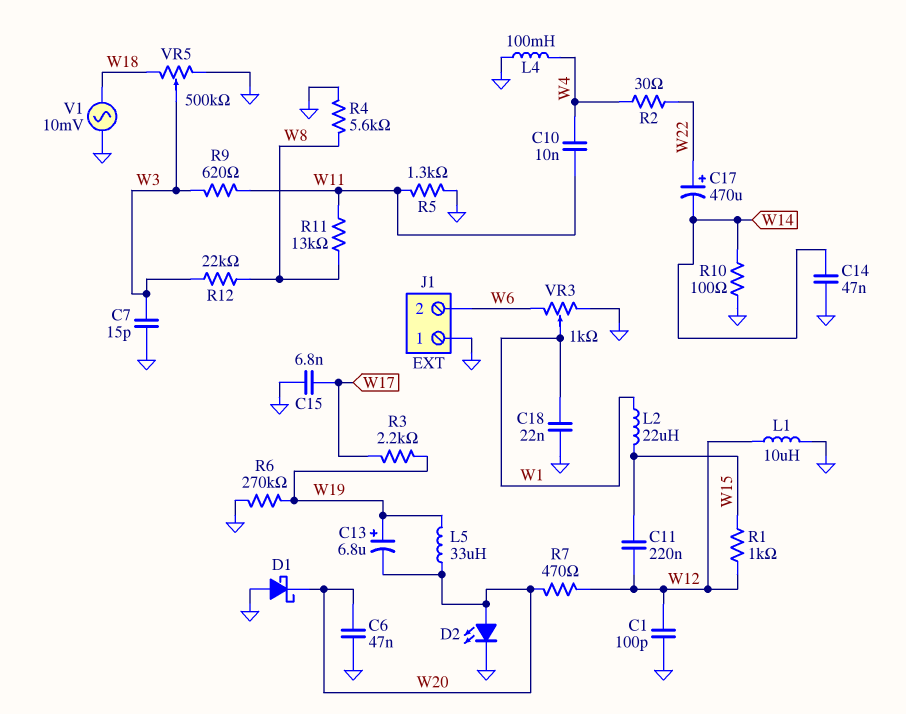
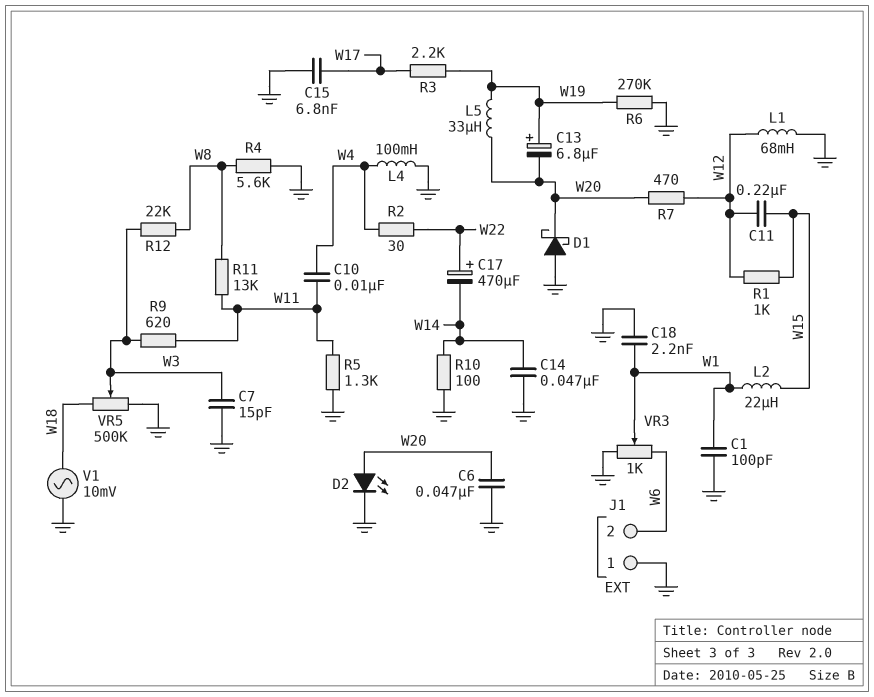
C1: 100pF (GND, W12) -> 100pF (GND, W1)
C18: 22nF (GND, W1) -> 2.2nF (GND, W1)
L1: 10uH (GND, W12) -> 68mH (GND, W12)

